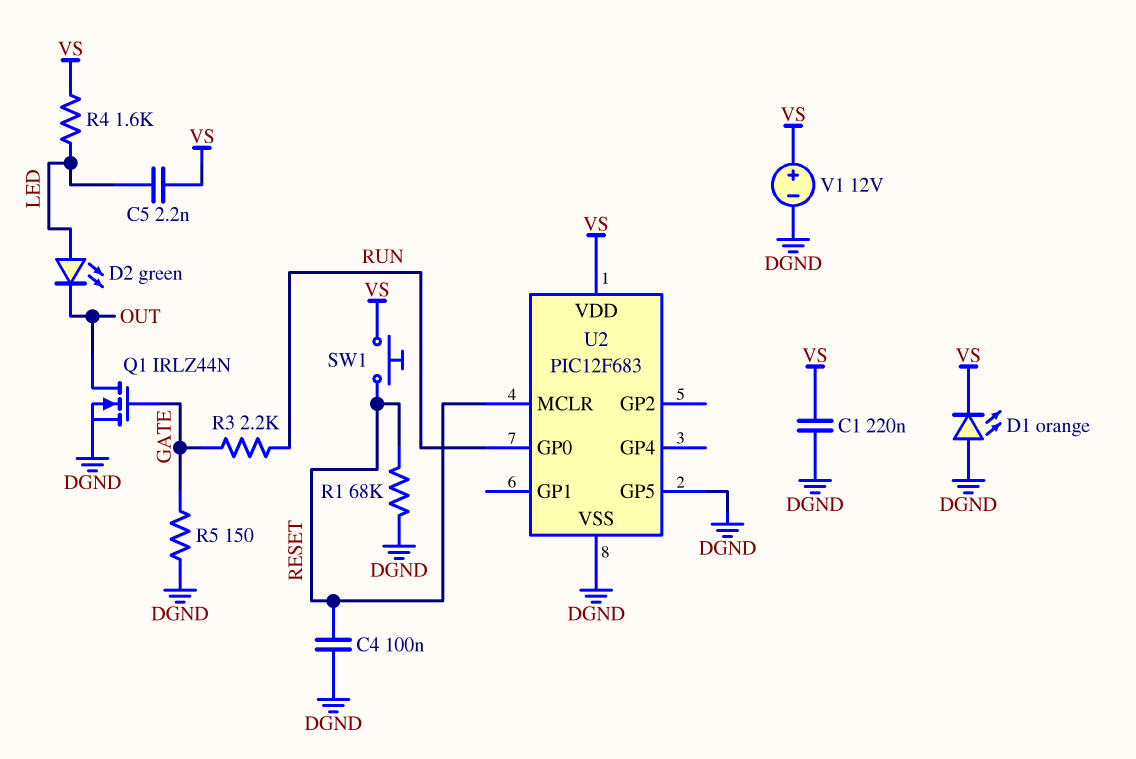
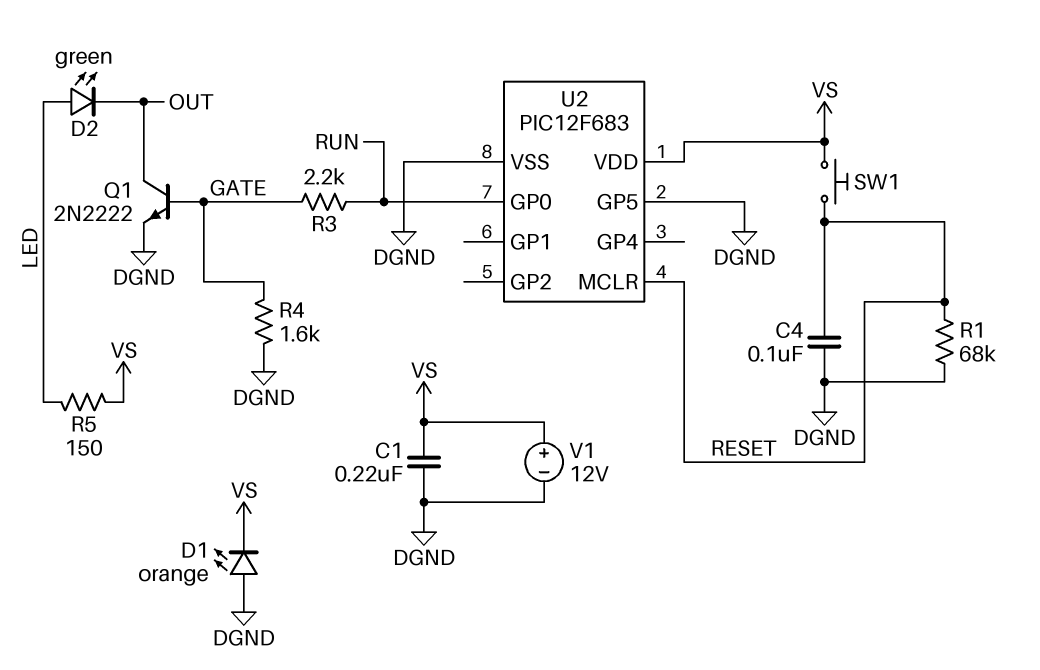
C5: 2.2nF (LED, VS) -> none
Q1: NMOS IRLZ44N (G GATE, D OUT, S DGND) -> NPN 2N2222 (B GATE, C OUT, E DGND)
R4: 1.6k (LED, VS) -> 1.6k (DGND, GATE)
R5: 150 (DGND, GATE) -> 150 (LED, VS)

